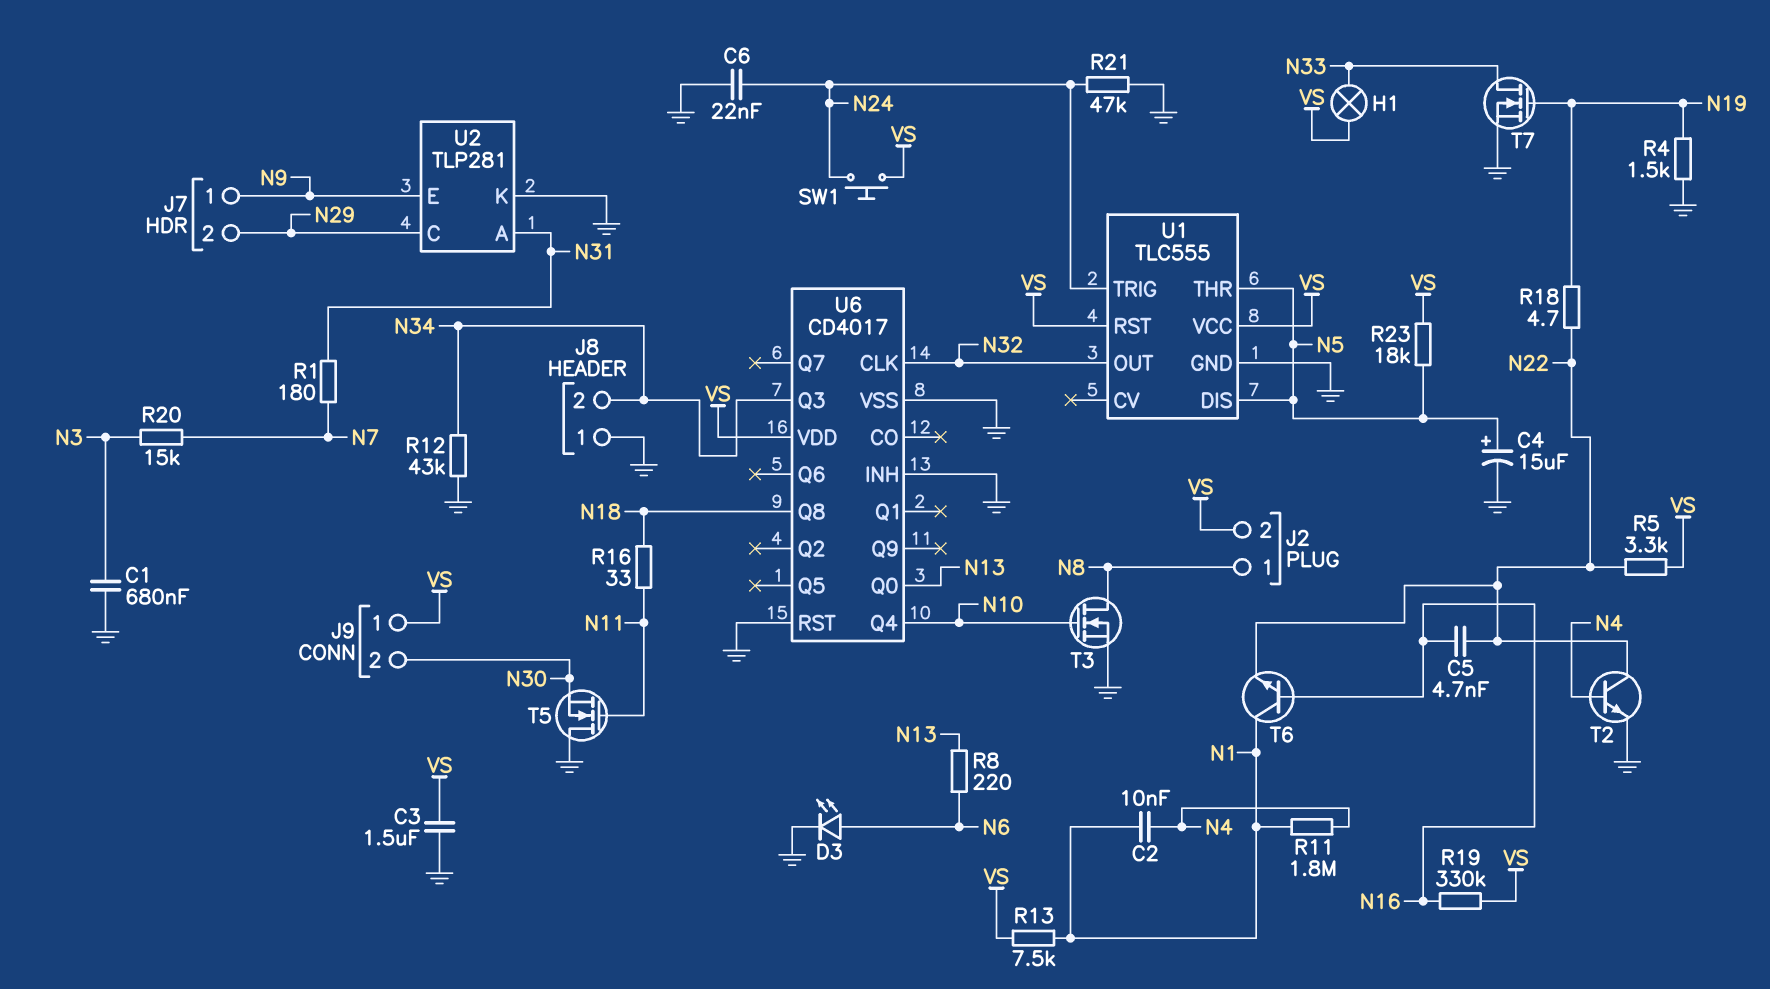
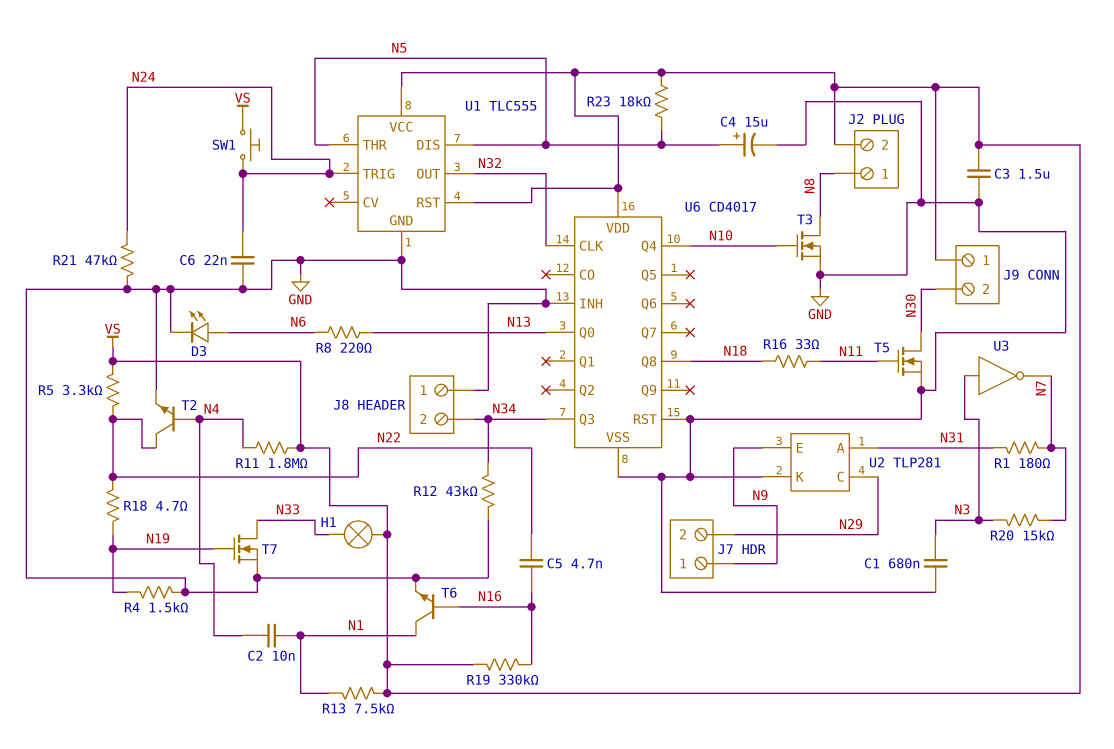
R11: 1.8M (N1, N4) -> 1.8M (N4, VS)
T5: NMOS (G N11, D GND, S N30) -> NMOS (G N11, D N30, S GND)
T6: NPN (B N16, C N1, E N22) -> NPN (B N16, C N1, E GND)
U3: none -> NOT (in N3, out N7)

